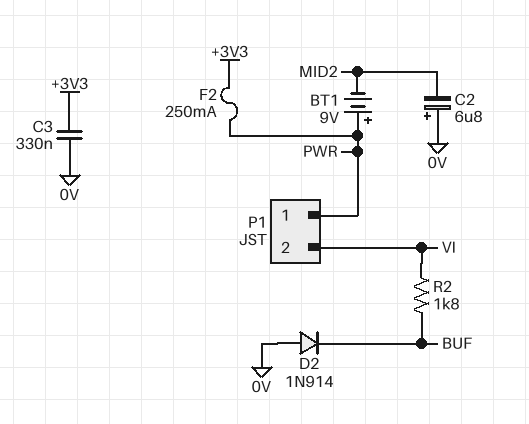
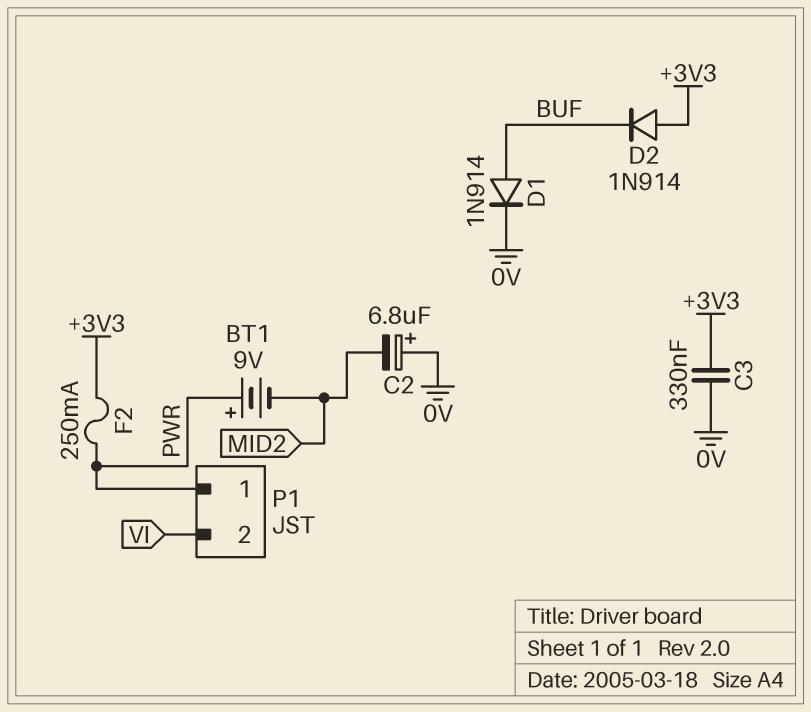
D1: none -> diode 1N914 (A BUF, K 0V)
D2: diode 1N914 (A 0V, K BUF) -> diode 1N914 (A +3V3, K BUF)
R2: 1.8k (BUF, VI) -> none

